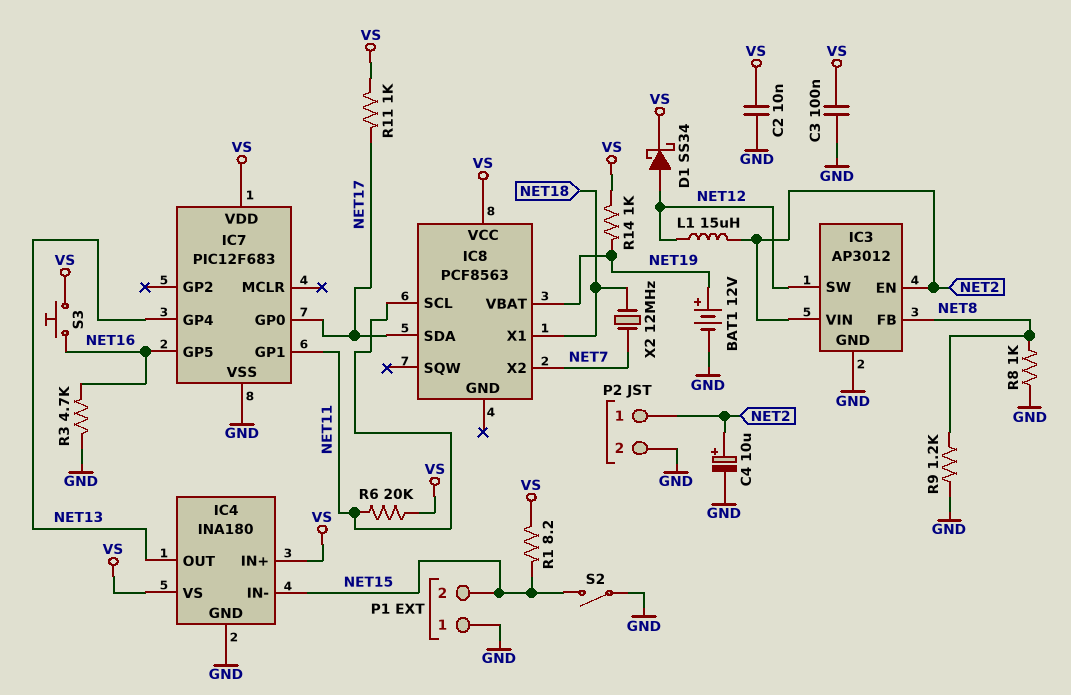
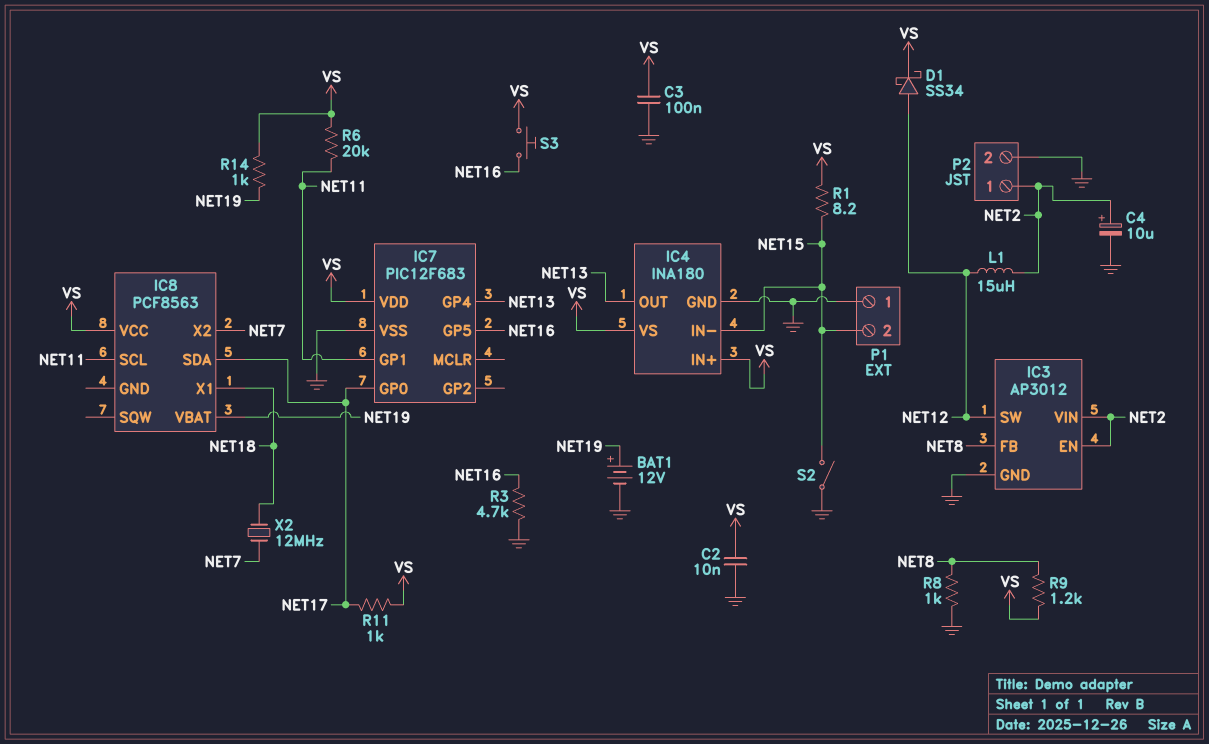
R9: 1.2k (GND, NET8) -> 1.2k (NET8, VS)

